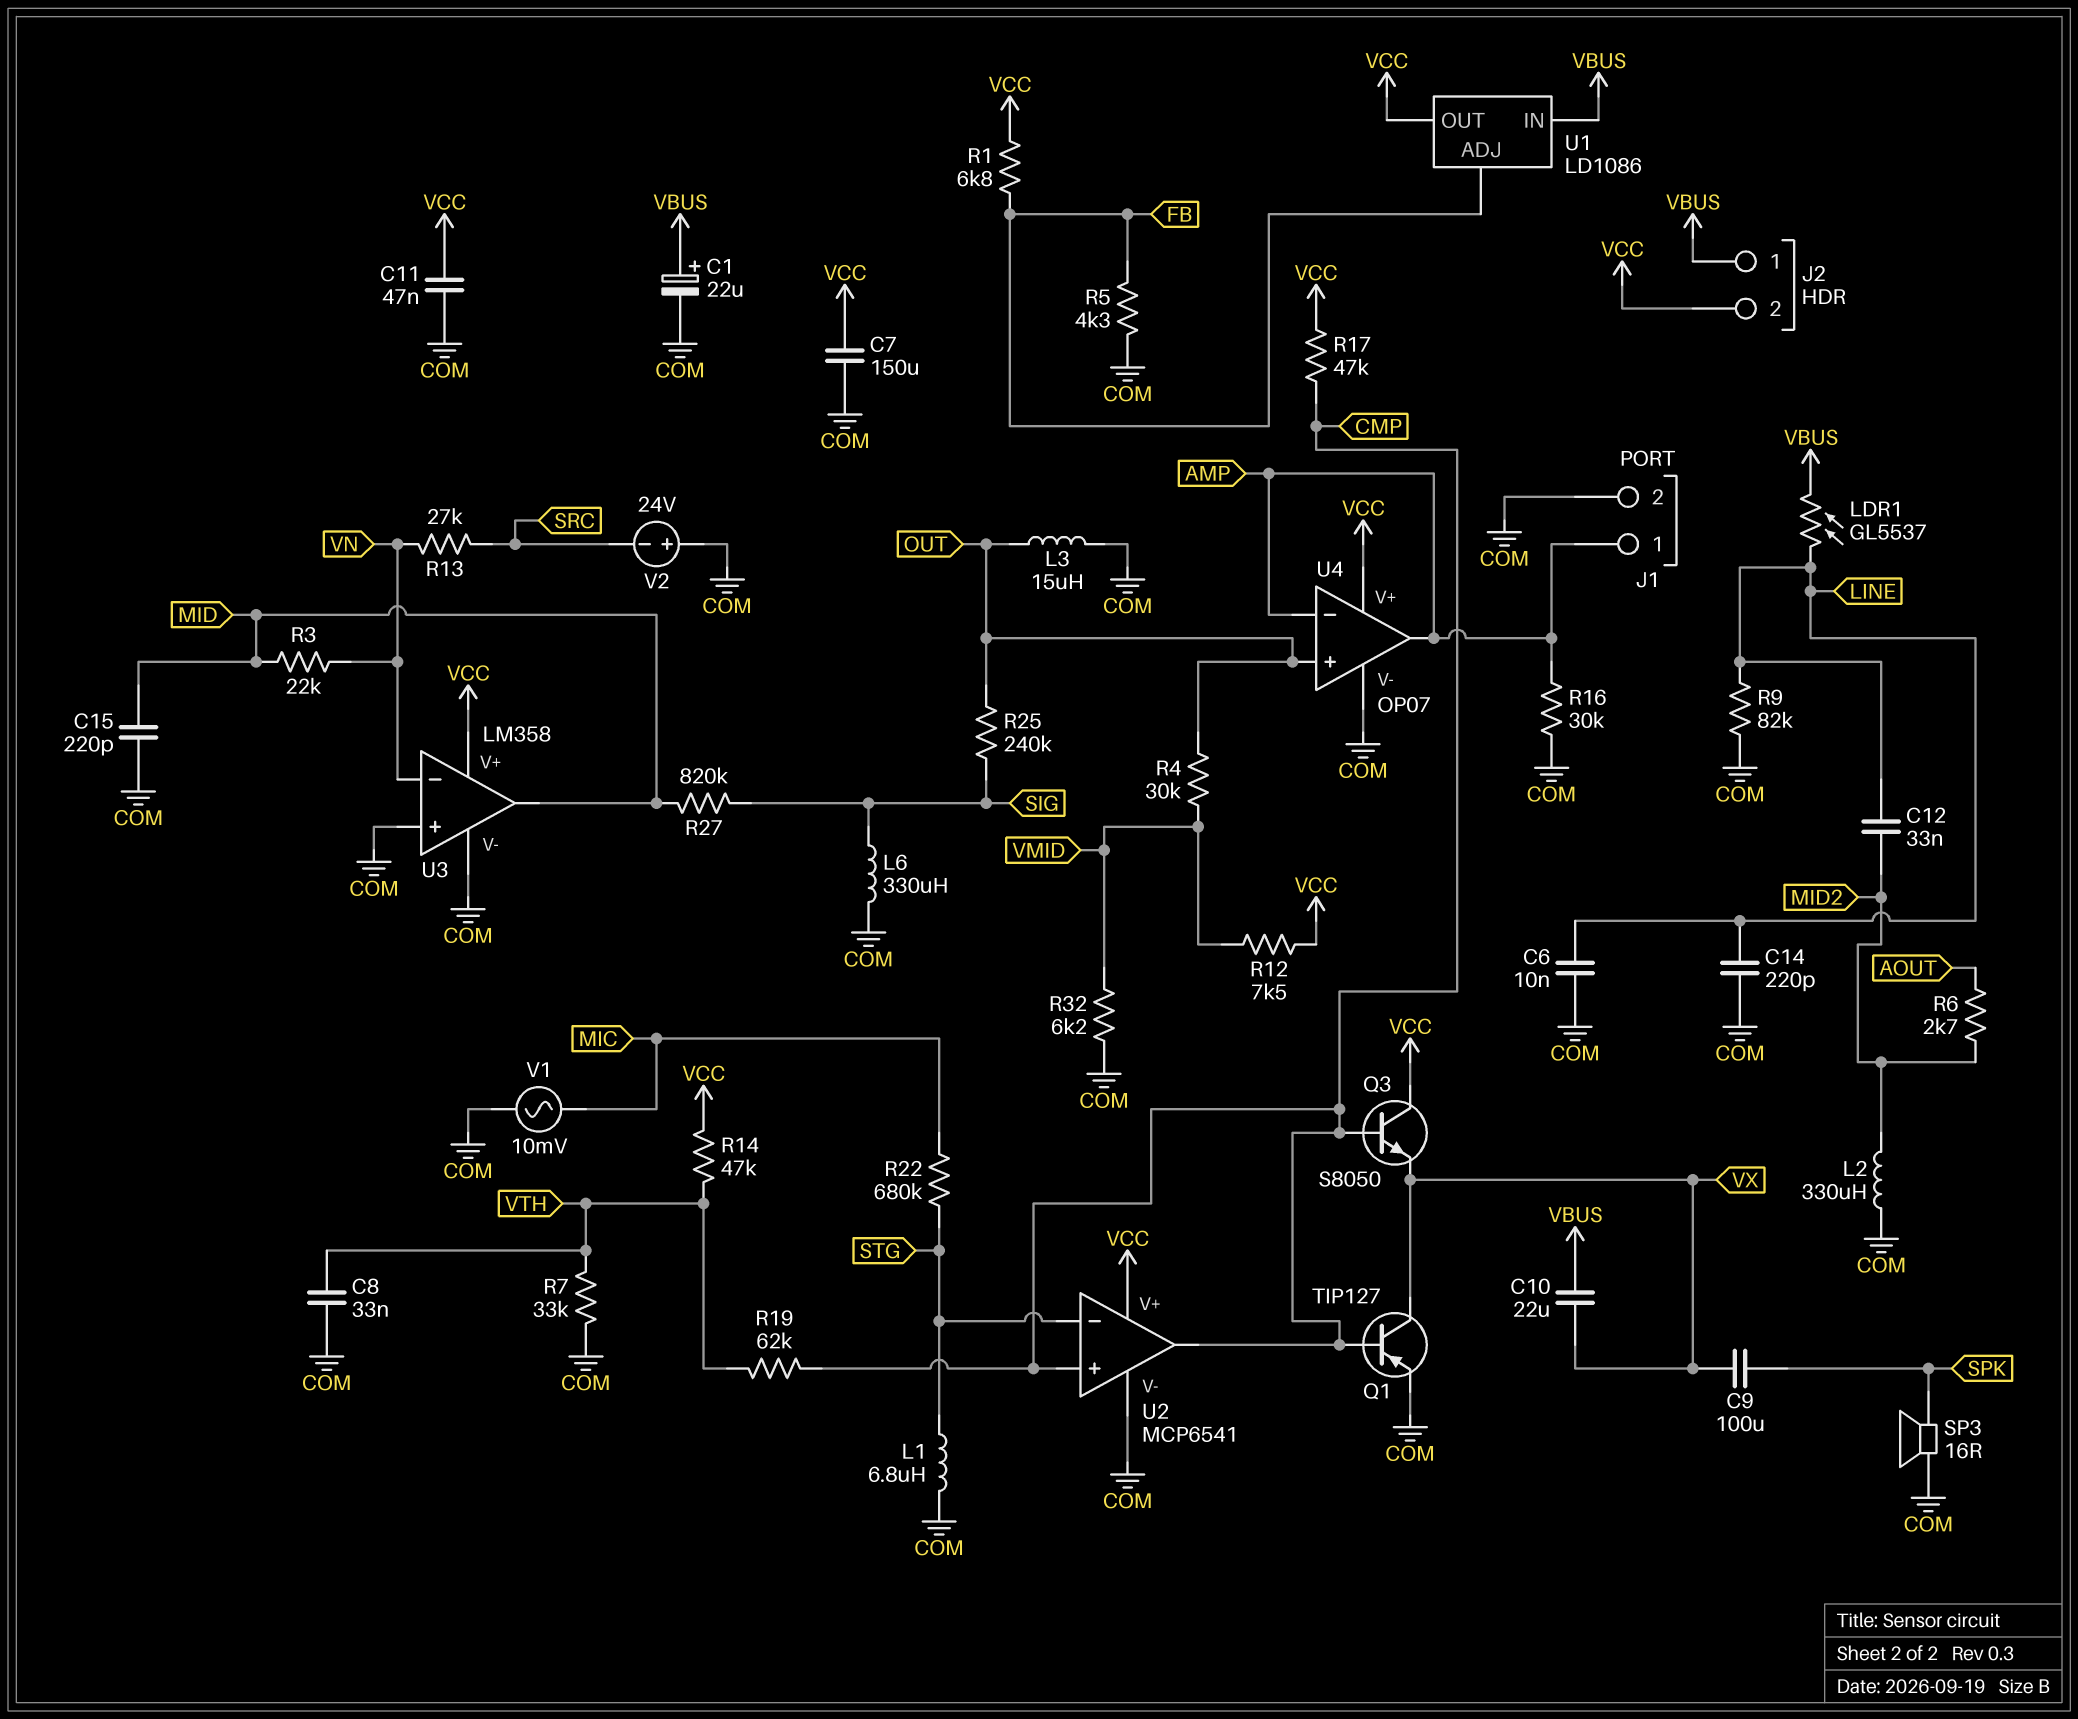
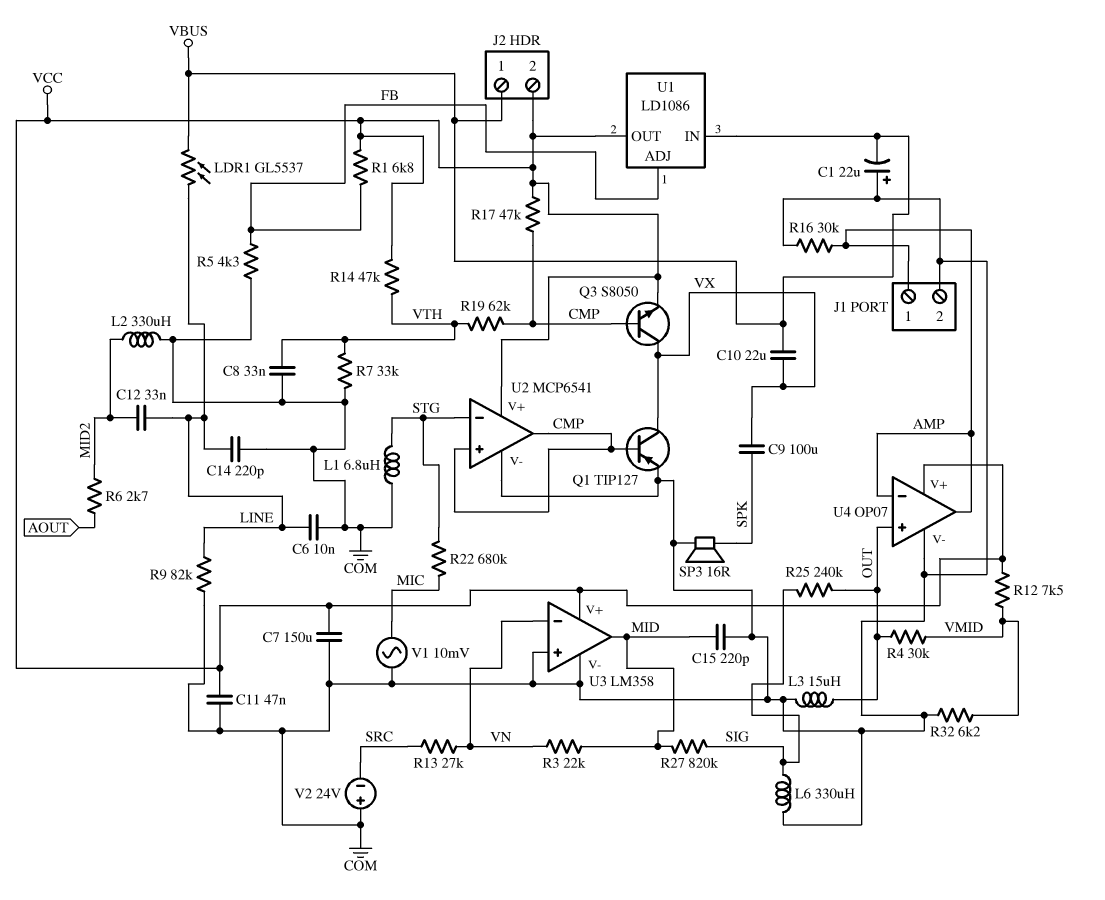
C1: 22uF (plus VBUS, minus COM) -> 22uF (plus COM, minus VBUS)
Q3: NPN S8050 (B CMP, C VCC, E VX) -> NPN S8050 (B CMP, C VX, E VCC)

